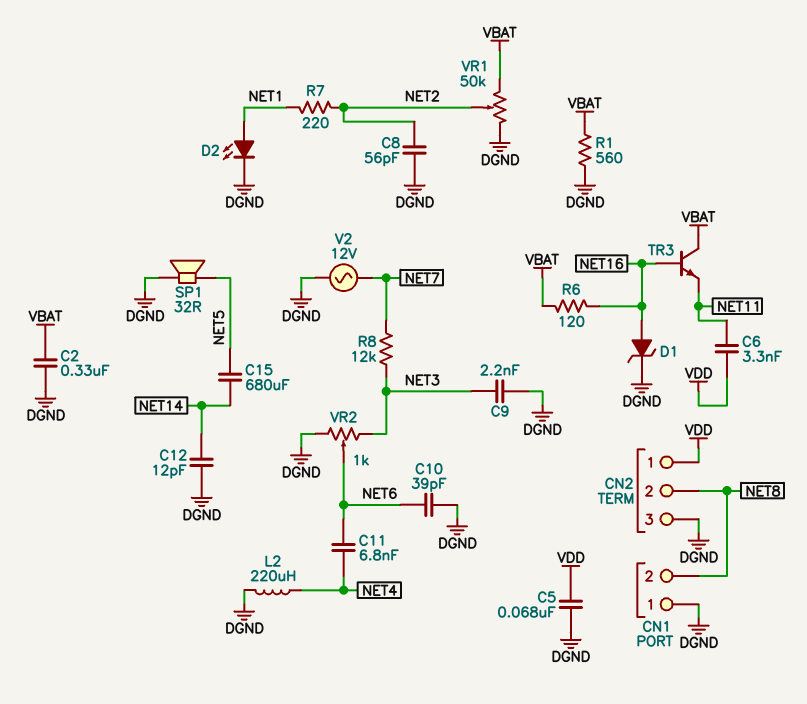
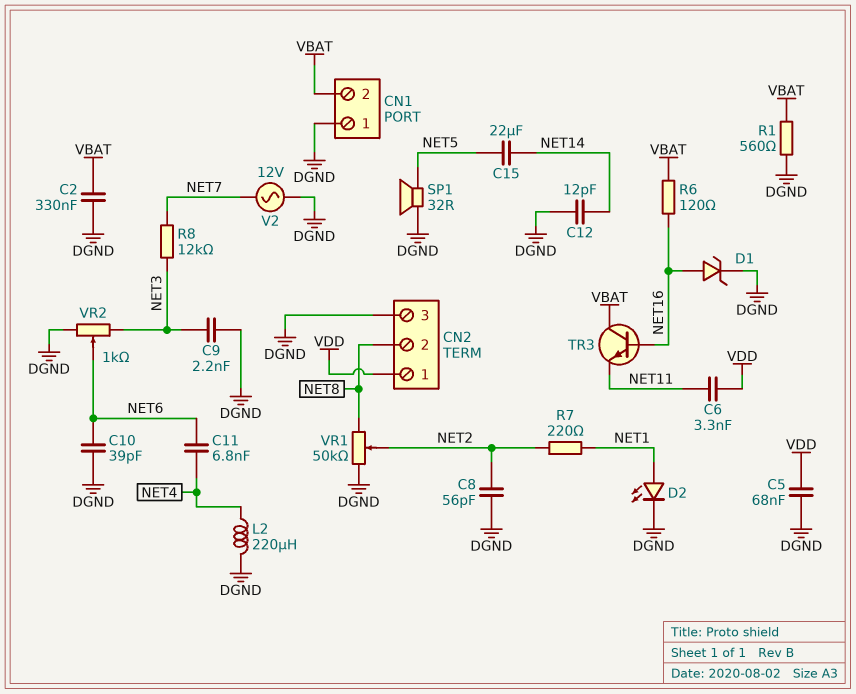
C15: 680uF (NET5, NET14) -> 22uF (NET5, NET14)
CN1 pin 2: NET8 -> VBAT
VR1: 50k (DGND, VBAT, wiper NET2) -> 50k (DGND, NET8, wiper NET2)

